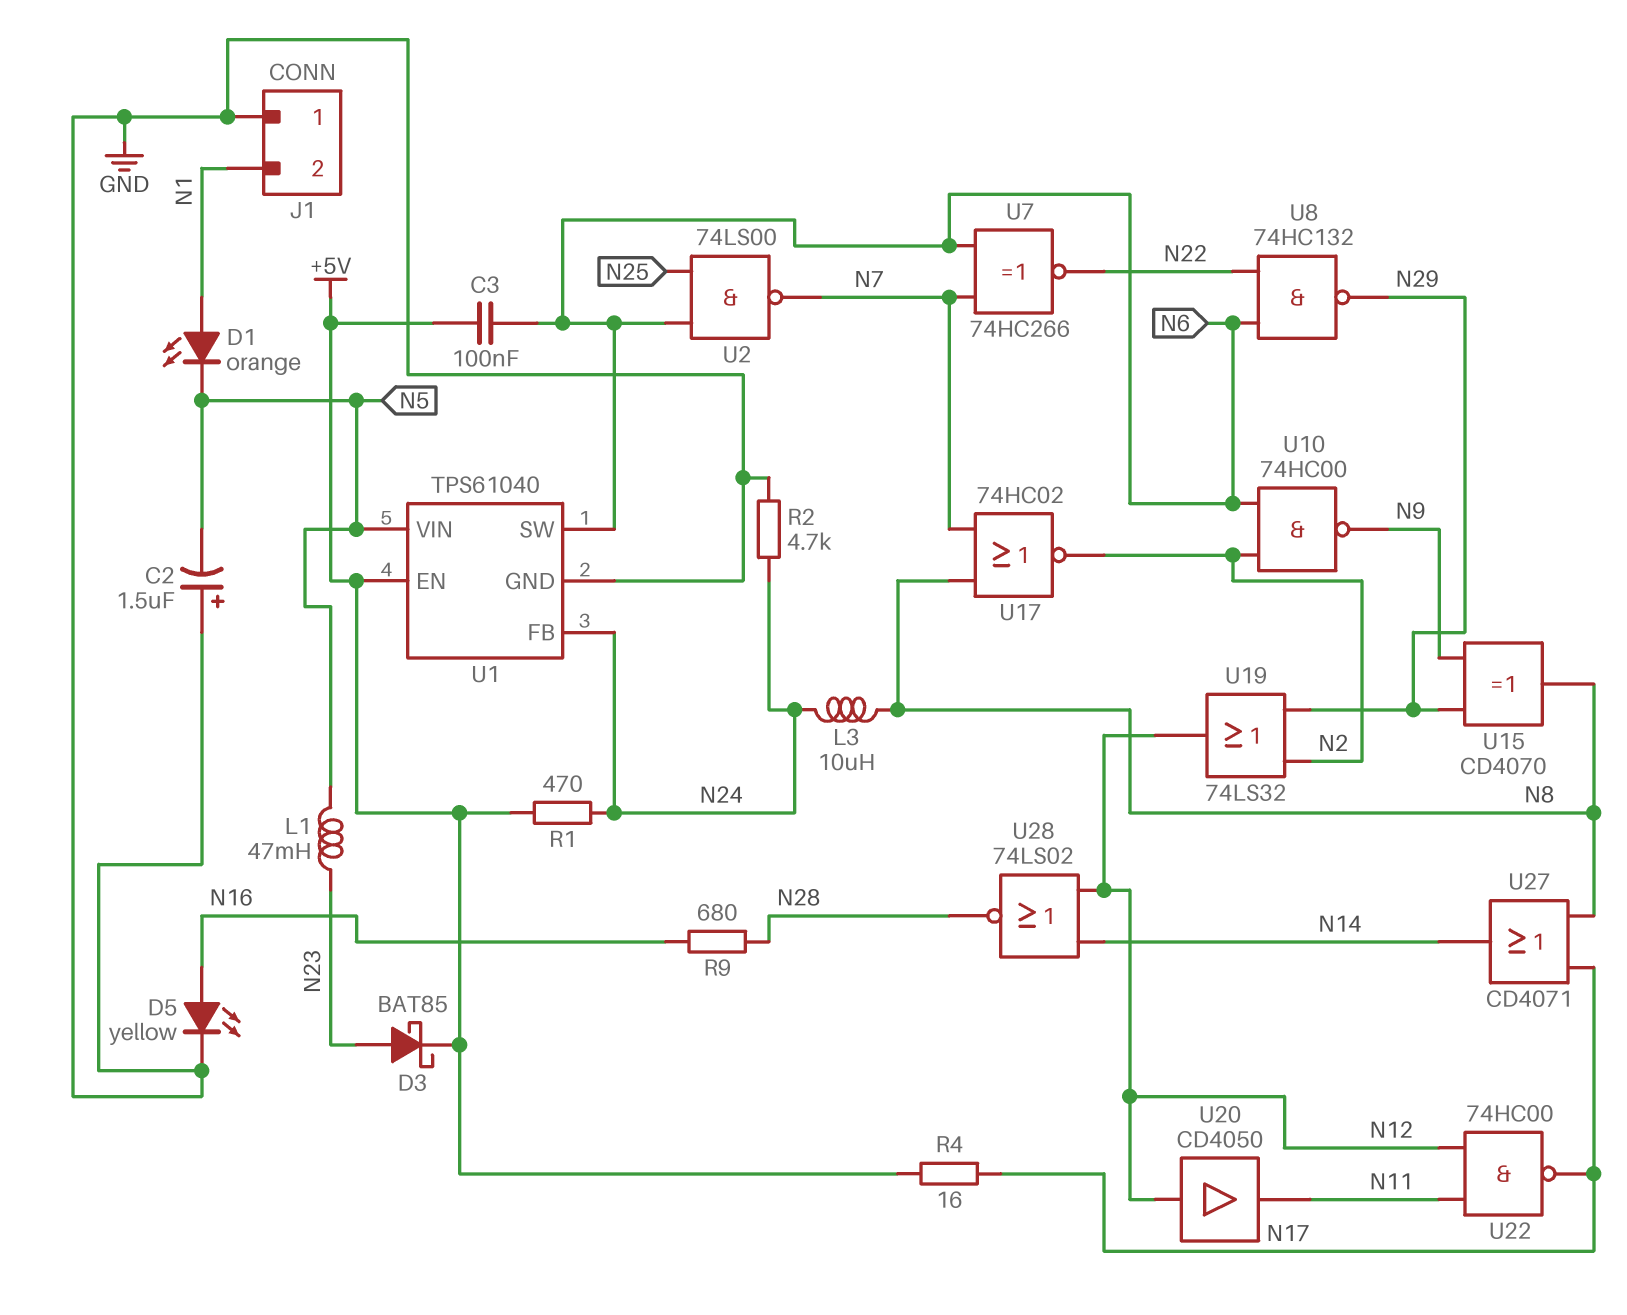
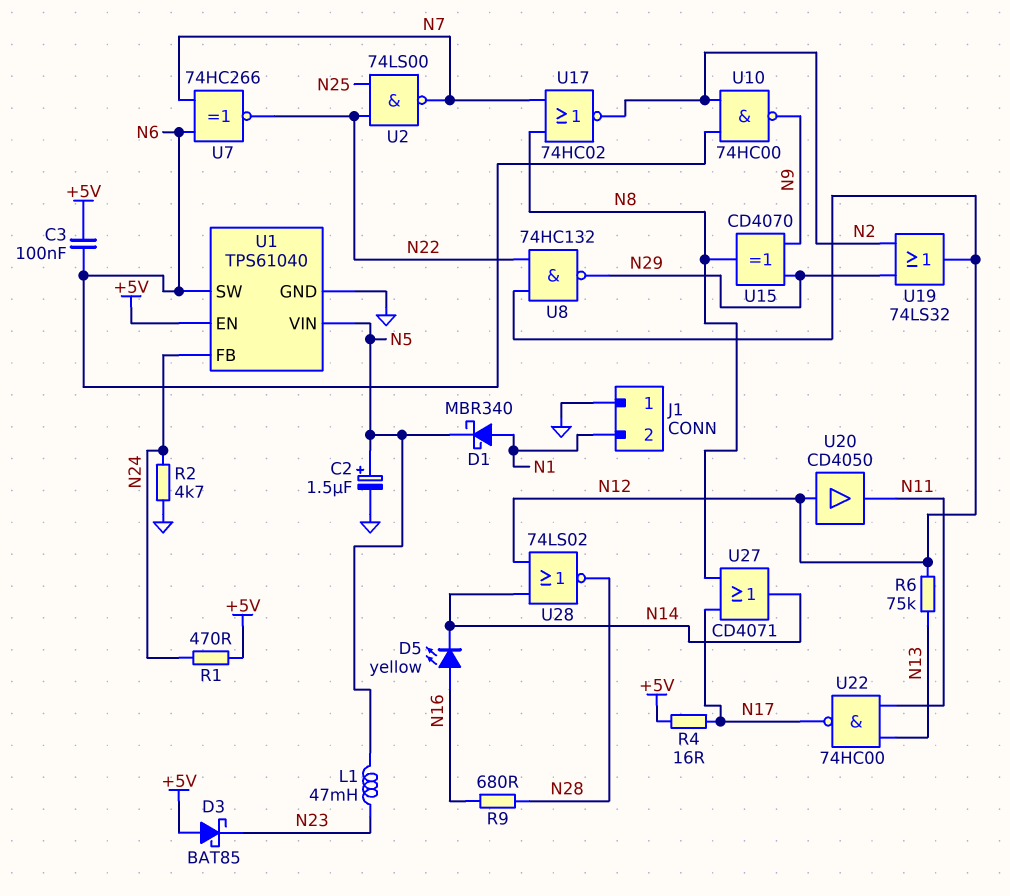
C2: 1.5uF (plus GND, minus N5) -> 1.5uF (plus N5, minus GND)
D1: LED orange (A N1, K N5) -> schottky MBR340 (A N1, K N5)
D3: schottky BAT85 (A N23, K +5V) -> schottky BAT85 (A +5V, K N23)
D5: LED yellow (A N16, K GND) -> LED yellow (A N16, K N14)
L3: 10uH (N8, N24) -> none
R6: none -> 75k (N12, N13)
U2: NAND 74LS00 (in N6, in N25, out N7) -> NAND 74LS00 (in N22, in N25, out N7)
U8: NAND 74HC132 (in N6, in N22, out N29) -> NAND 74HC132 (in N12, in N22, out N29)
U22: NAND 74HC00 (in N11, in N12, out N17) -> NAND 74HC00 (in N11, in N13, out N17)

